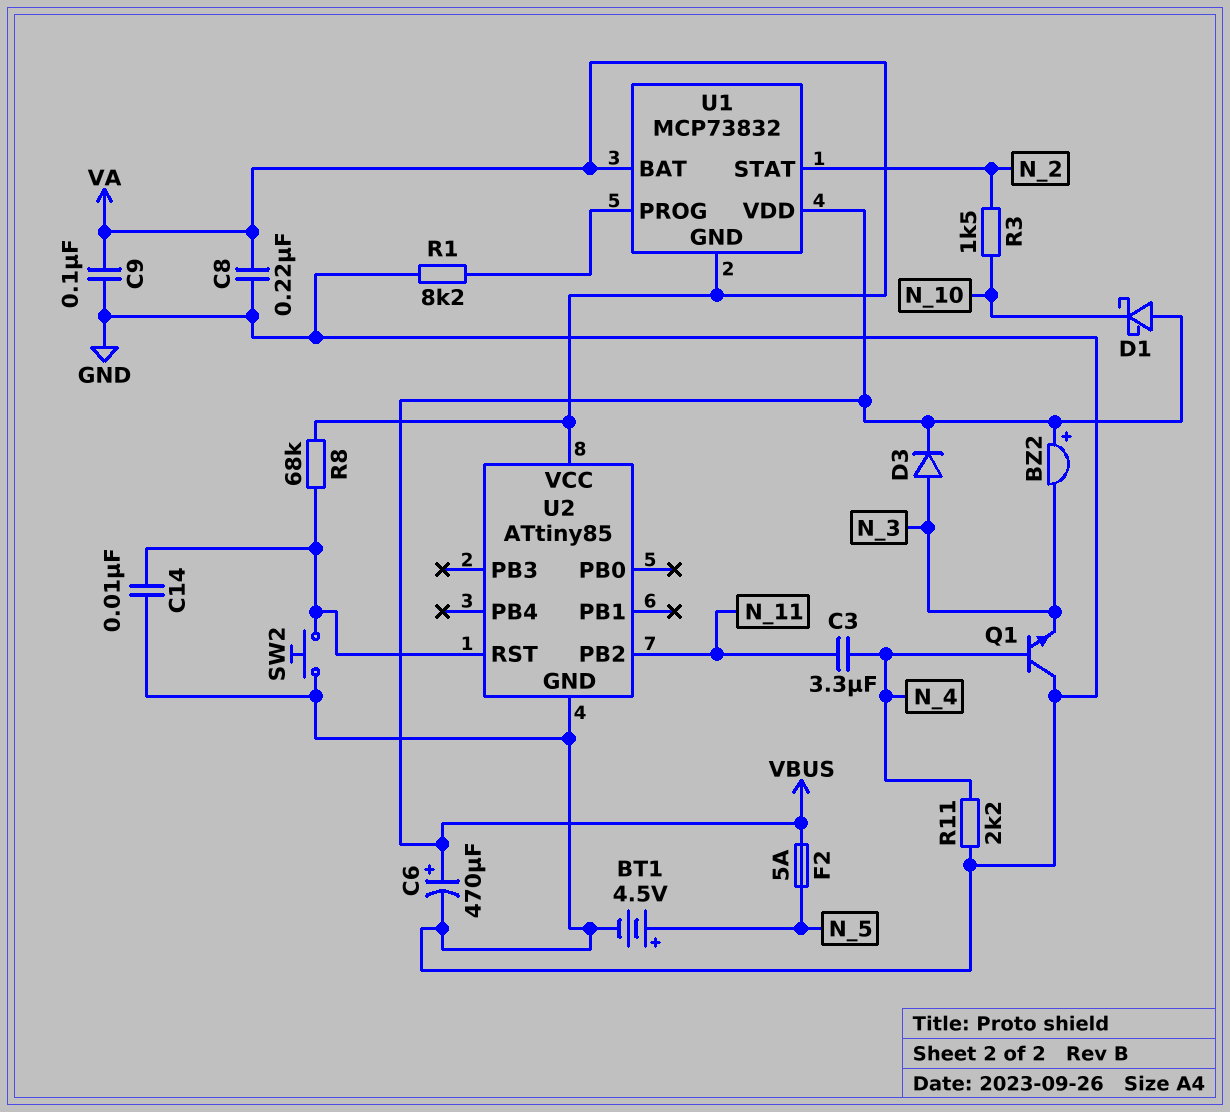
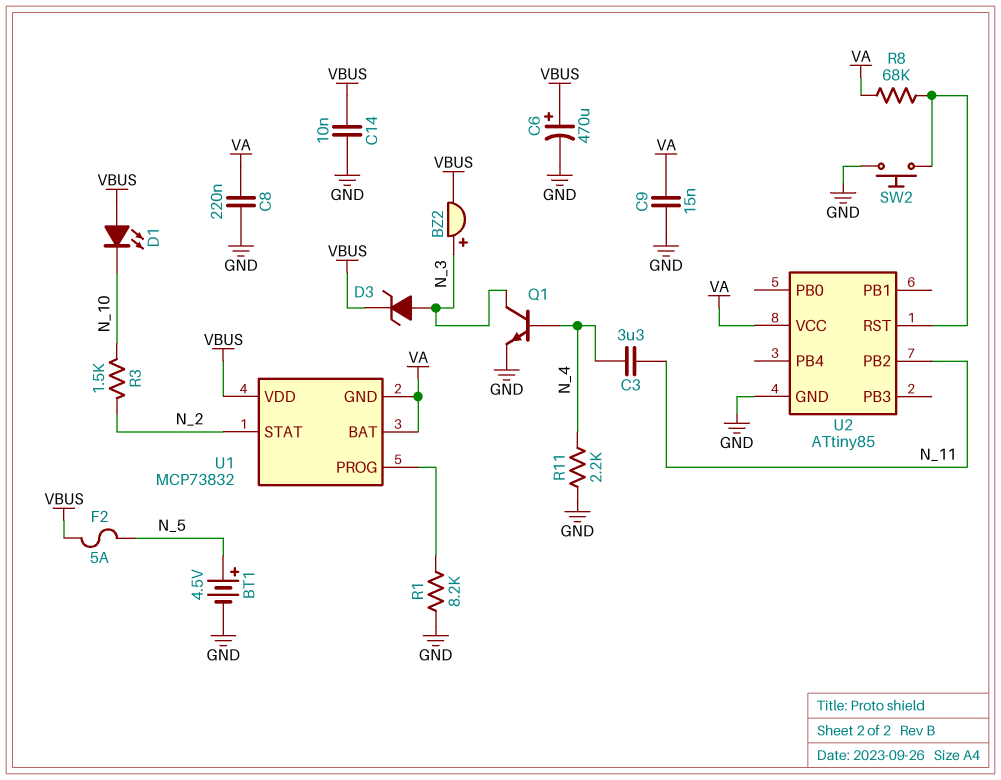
BZ2: buzzer (plus VBUS, minus N_3) -> buzzer (plus N_3, minus VBUS)
C9: 100nF (GND, VA) -> 15nF (GND, VA)
C14: 10nF (GND, U2/RST) -> 10nF (GND, VBUS)
D1: schottky (A VBUS, K N_10) -> LED (A VBUS, K N_10)
D3: diode (A N_3, K VBUS) -> zener (A N_3, K VBUS)
Q1: NPN (B N_4, C GND, E N_3) -> NPN (B N_4, C N_3, E GND)

